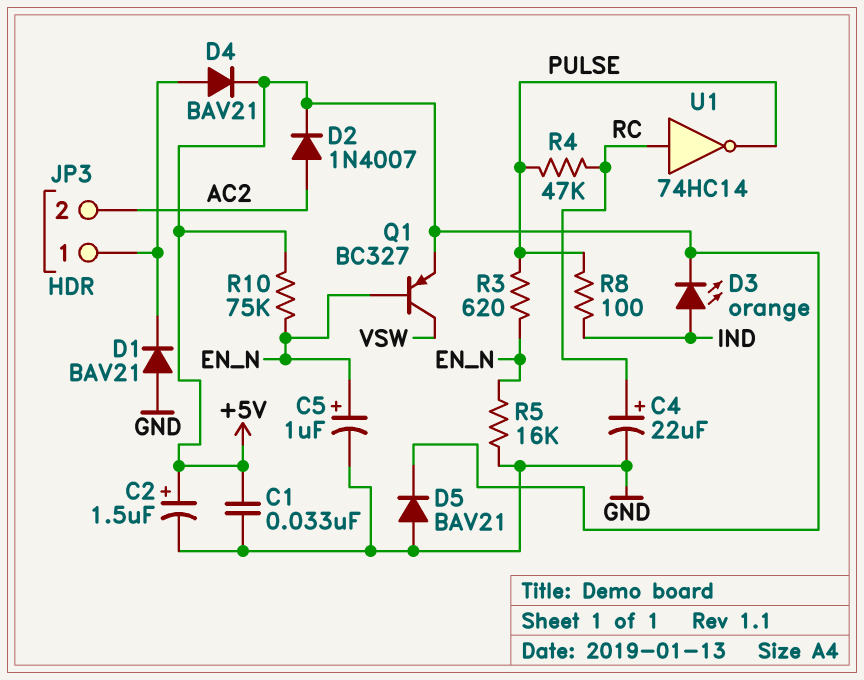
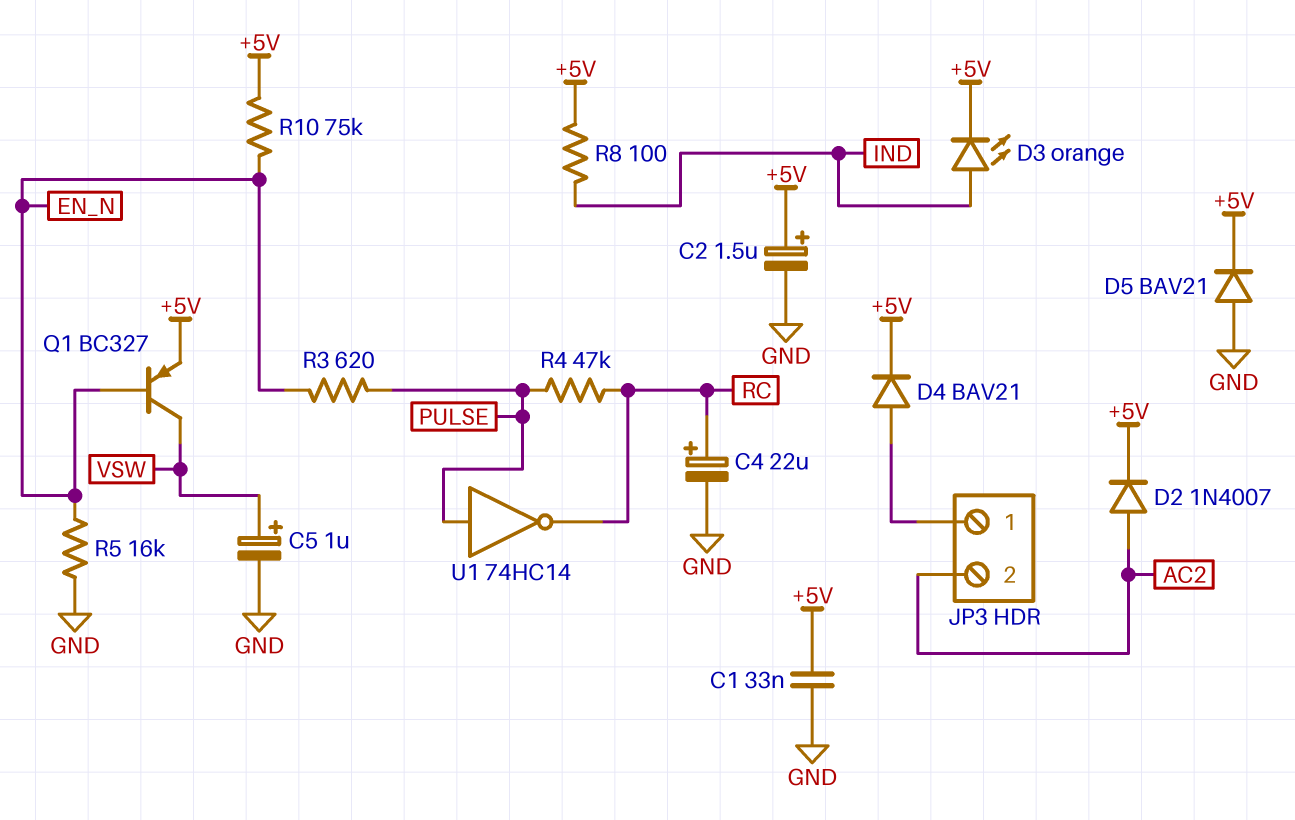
C5: 1uF (plus EN_N, minus GND) -> 1uF (plus VSW, minus GND)
D1: diode BAV21 (A GND, K JP3/1) -> none
R8: 100 (IND, PULSE) -> 100 (+5V, IND)
U1: NOT 74HC14 (in RC, out PULSE) -> NOT 74HC14 (in PULSE, out RC)

